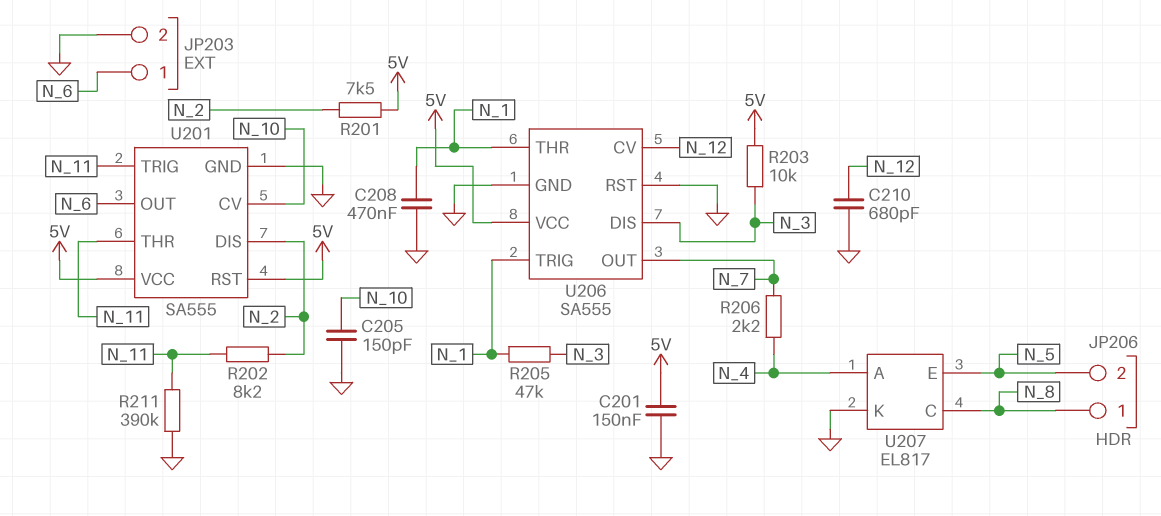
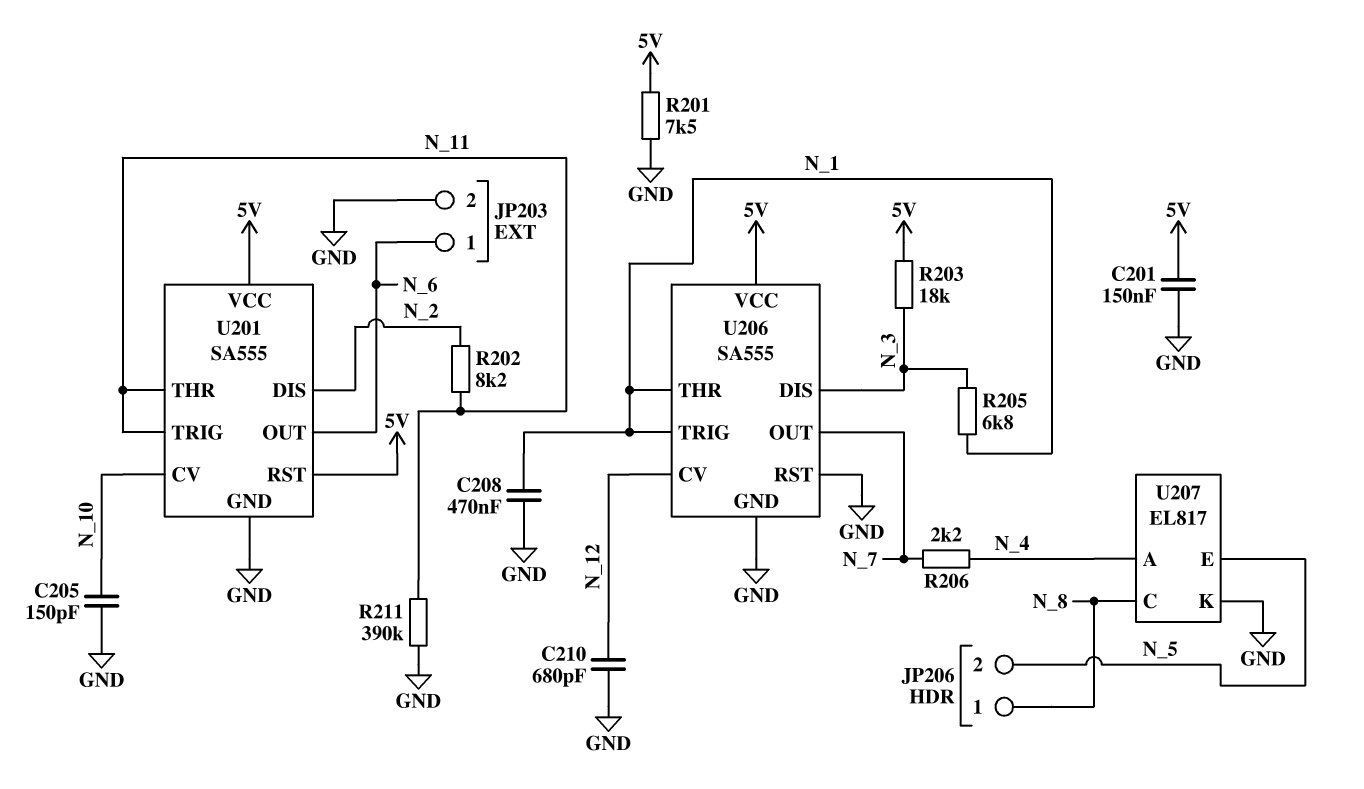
R201: 7.5k (5V, N_2) -> 7.5k (5V, GND)
R203: 10k (5V, N_3) -> 18k (5V, N_3)
R205: 47k (N_1, N_3) -> 6.8k (N_1, N_3)

